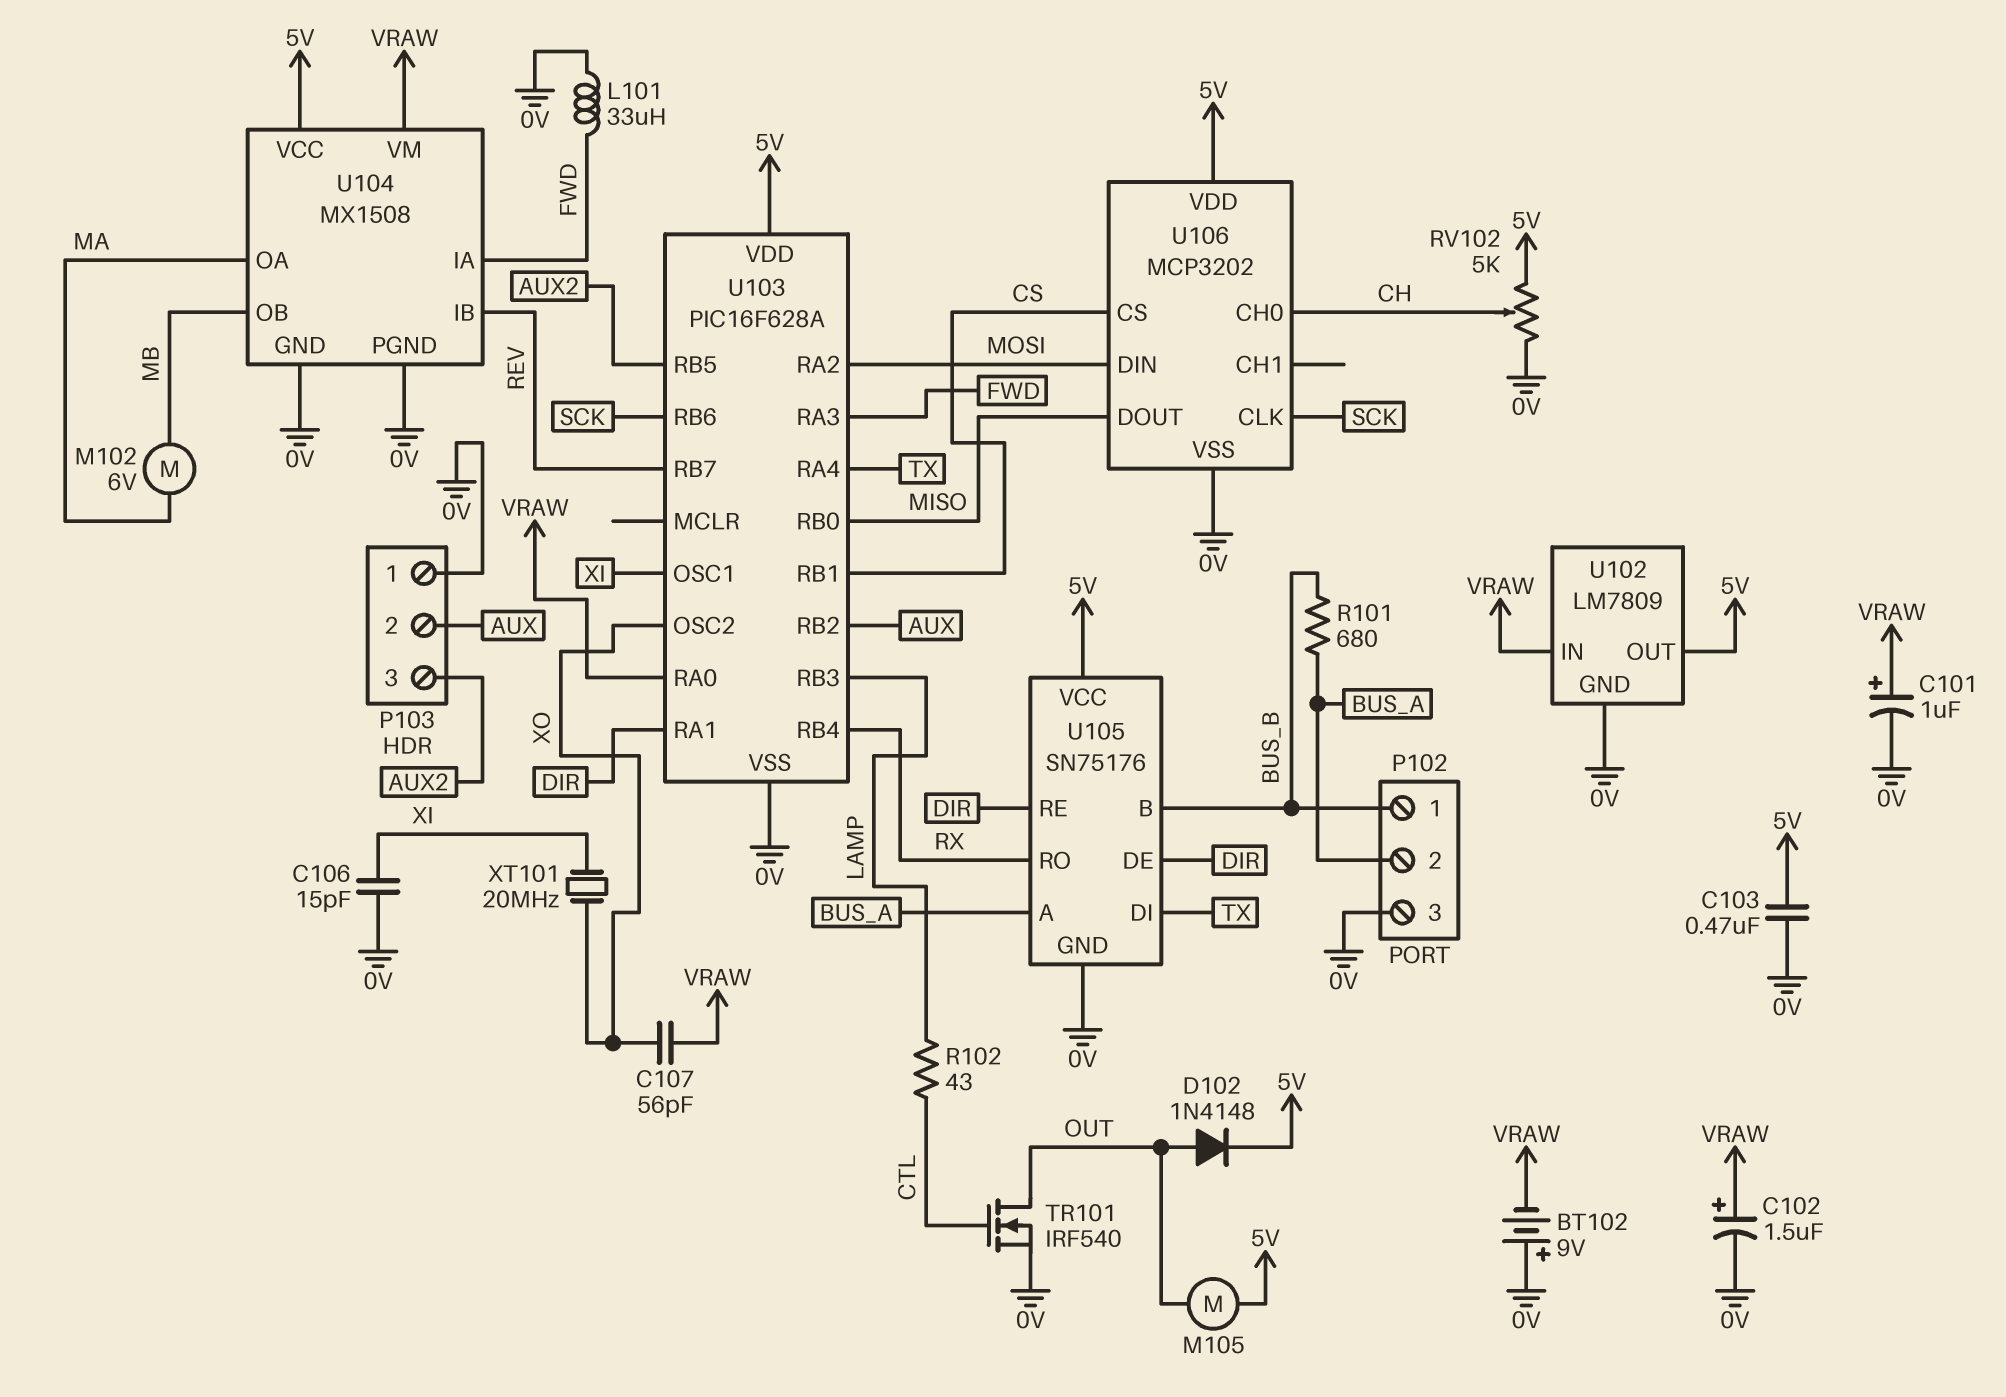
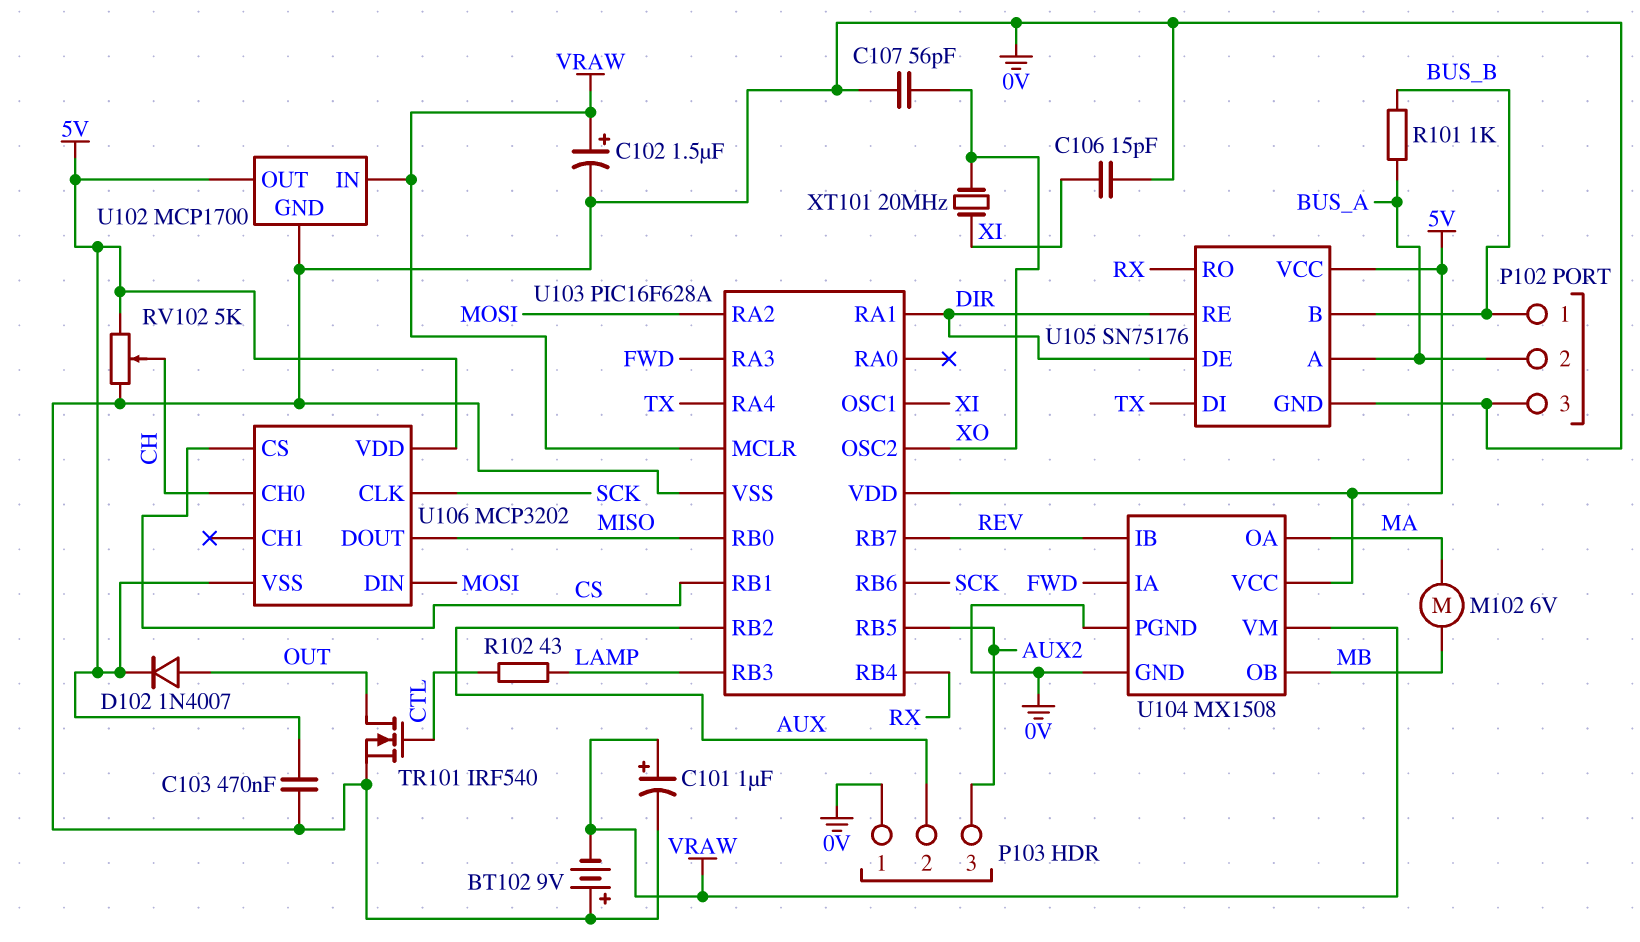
C107: 56pF (VRAW, XO) -> 56pF (0V, XO)
D102: diode 1N4148 (A OUT, K 5V) -> diode 1N4007 (A OUT, K 5V)
L101: 33uH (0V, FWD) -> none
M105: motor (5V, OUT) -> none
R101: 680 (BUS_A, BUS_B) -> 1k (BUS_A, BUS_B)
U102: LM7809 -> MCP1700
U103 pin MCLR: none -> VRAW
U103 pin RA0: VRAW -> none
U106 pin VSS: 0V -> 5V

